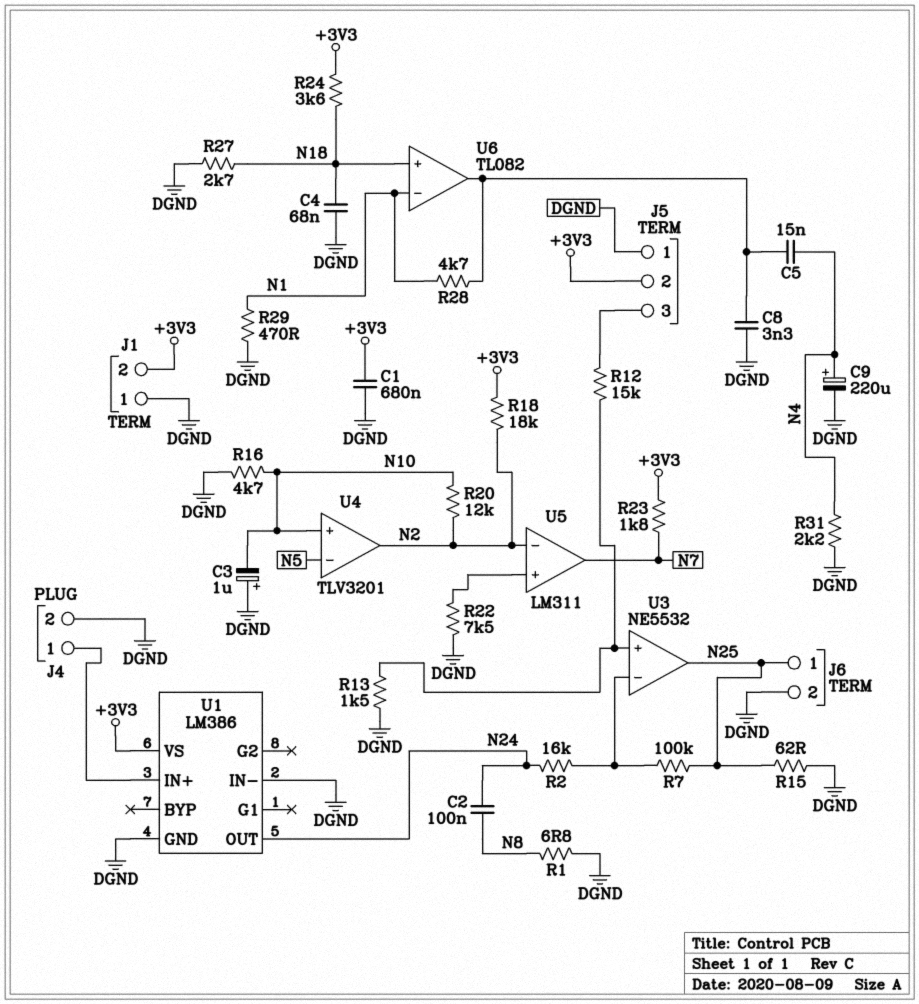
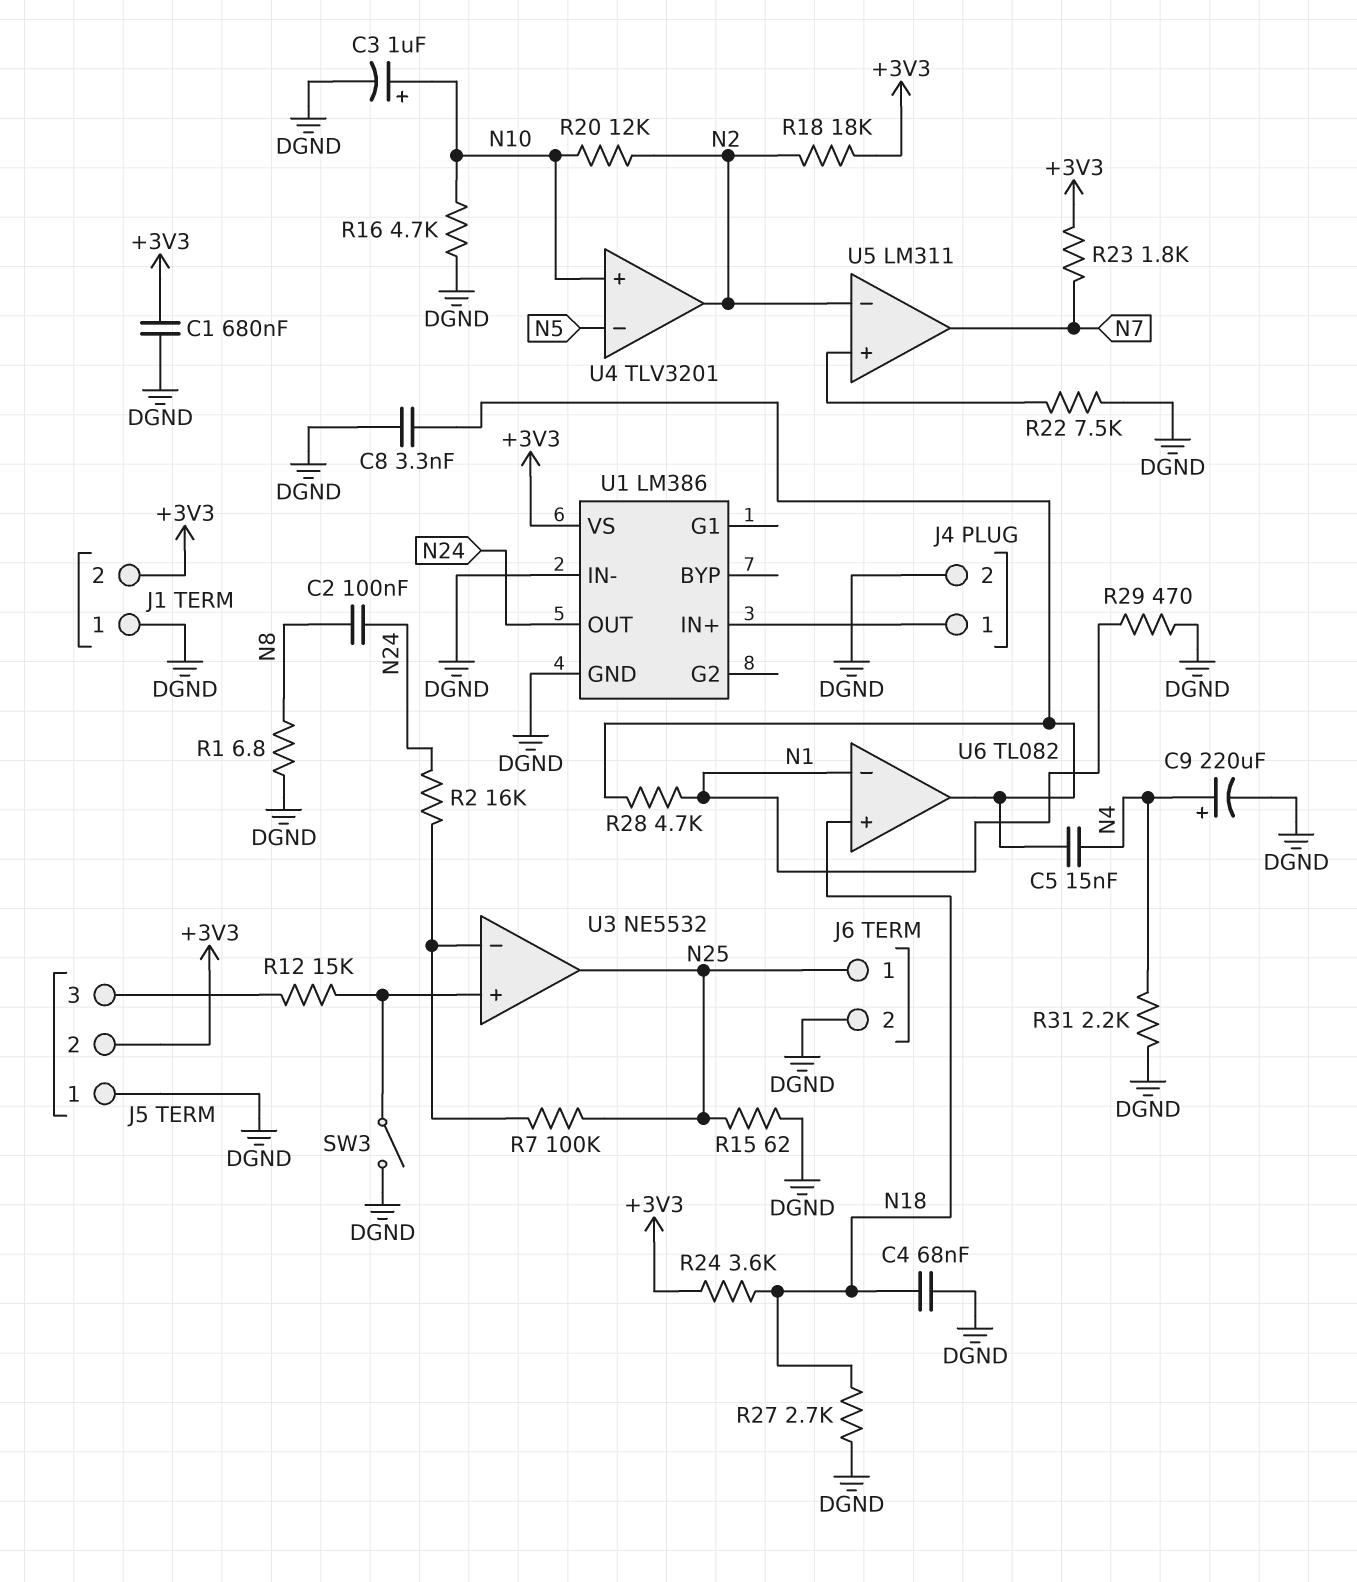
C3: 1uF (plus DGND, minus N10) -> 1uF (plus N10, minus DGND)
R13: 1.5k (DGND, U3/in+) -> none
SW3: none -> switch (DGND, U3/in+)

